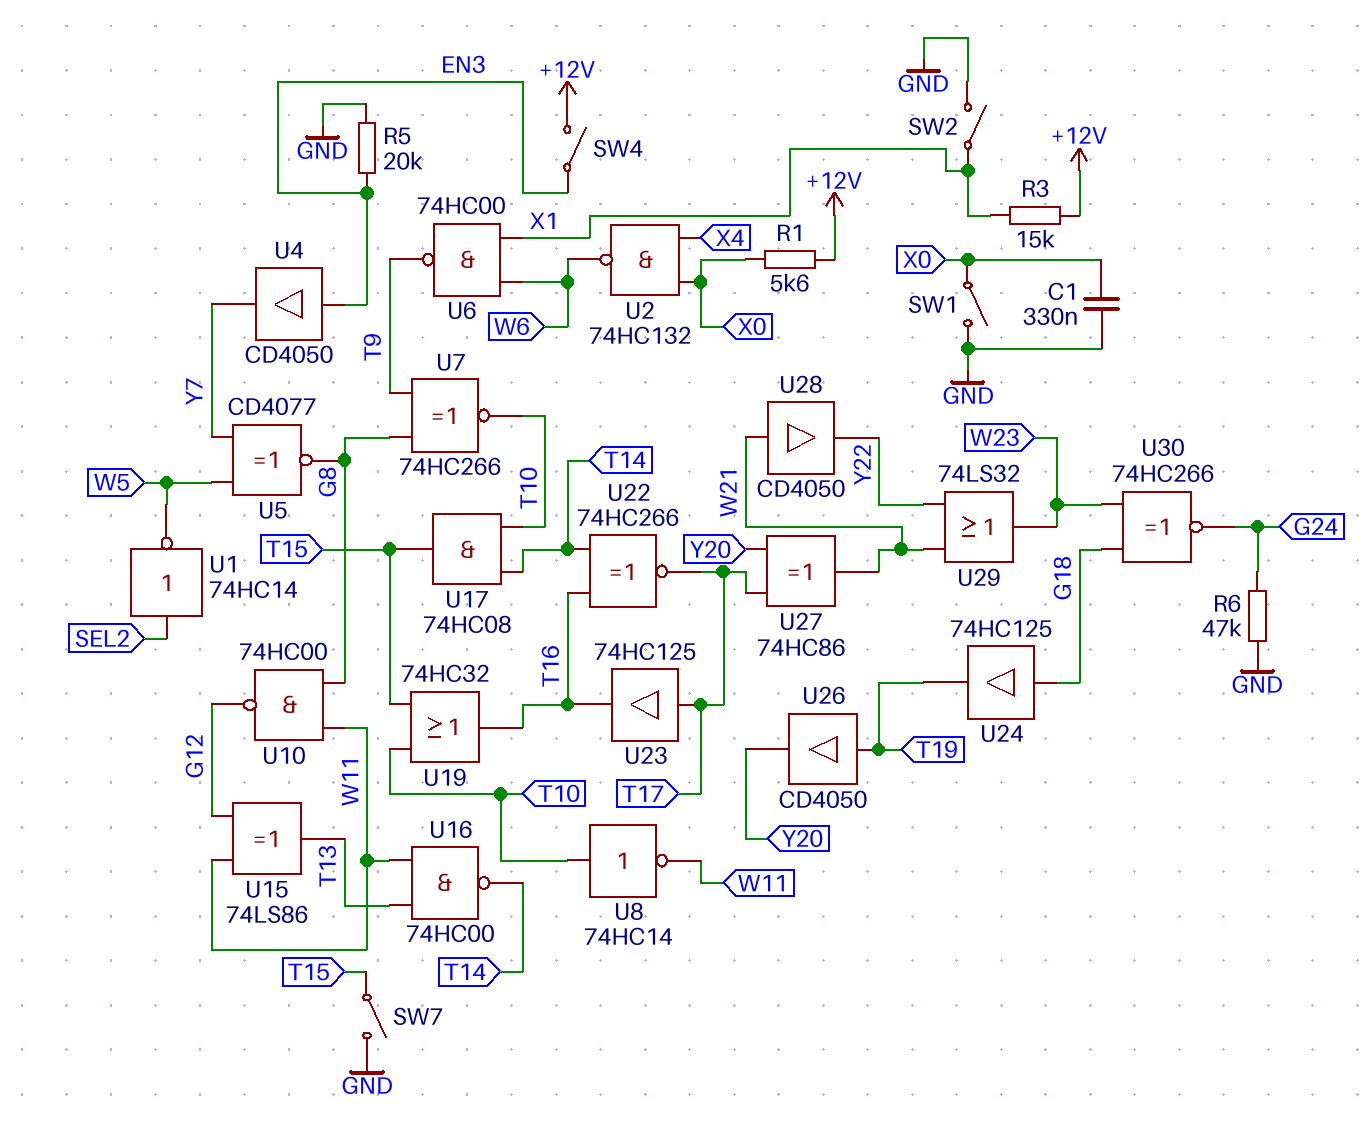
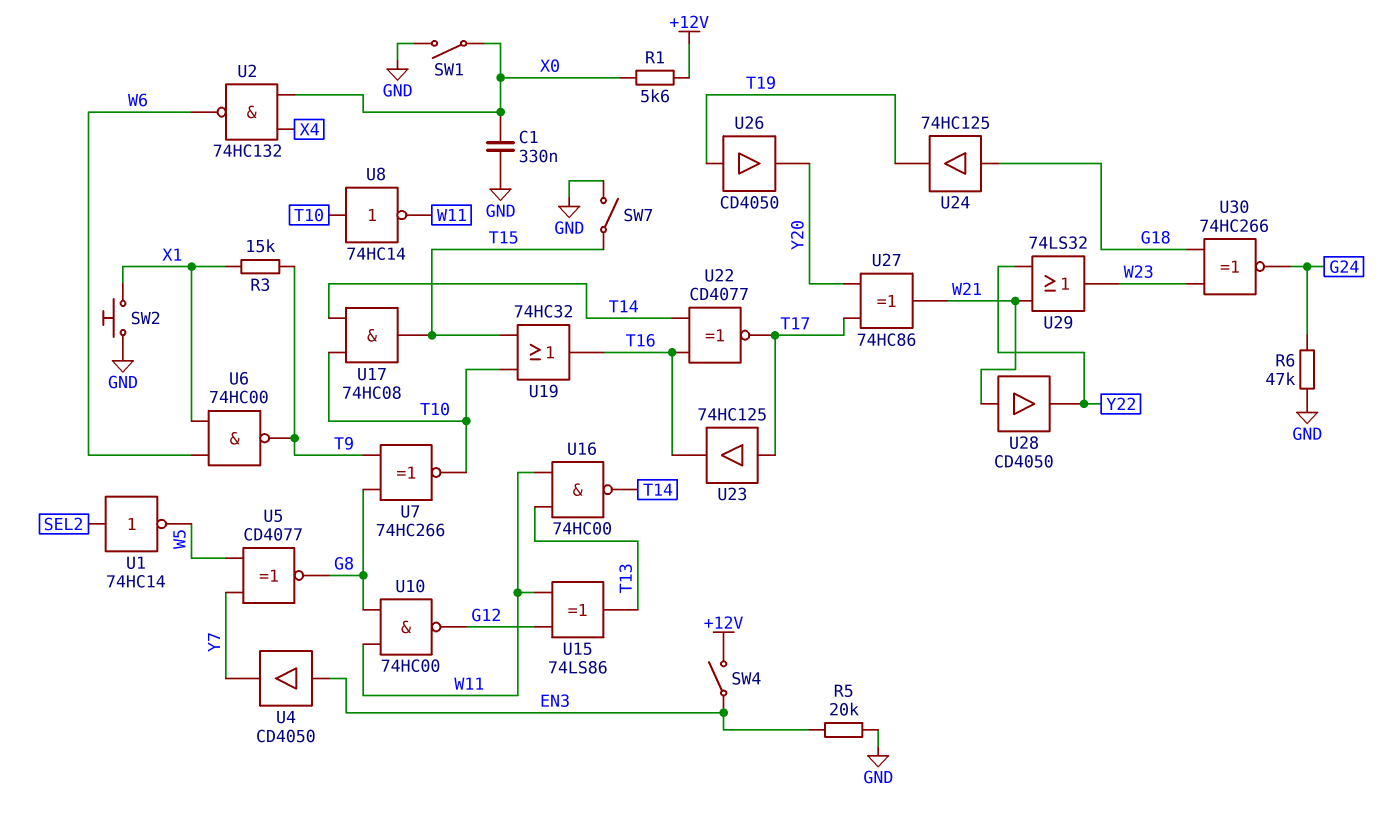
R3: 15k (+12V, X1) -> 15k (T9, X1)
SW2: switch (GND, X1) -> button (GND, X1)
U22: XNOR 74HC266 (in T14, in T16, out T17) -> XNOR CD4077 (in T14, in T16, out T17)

